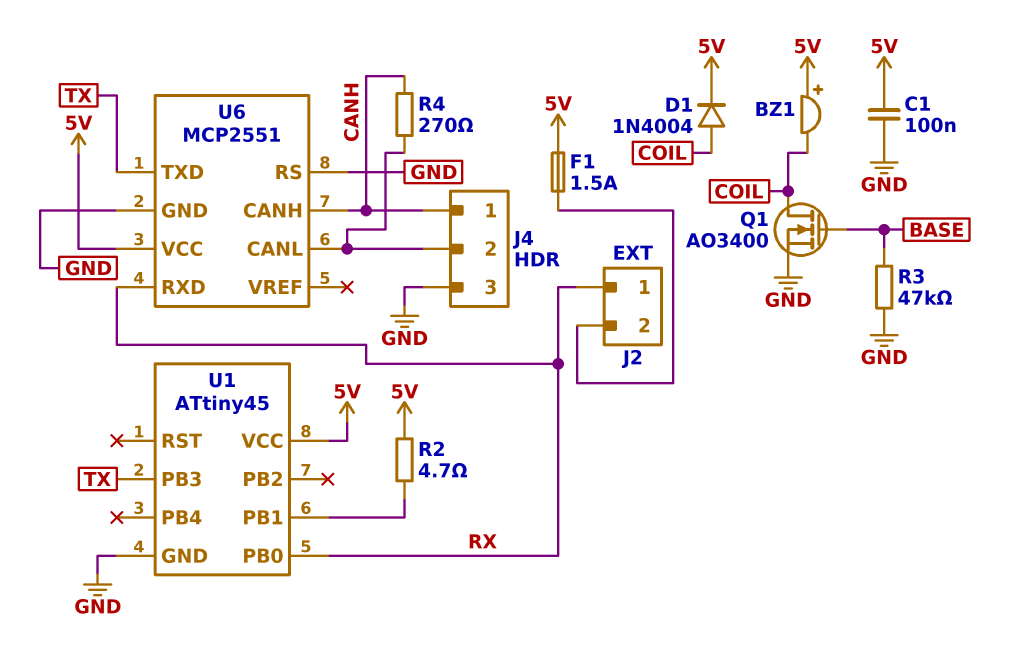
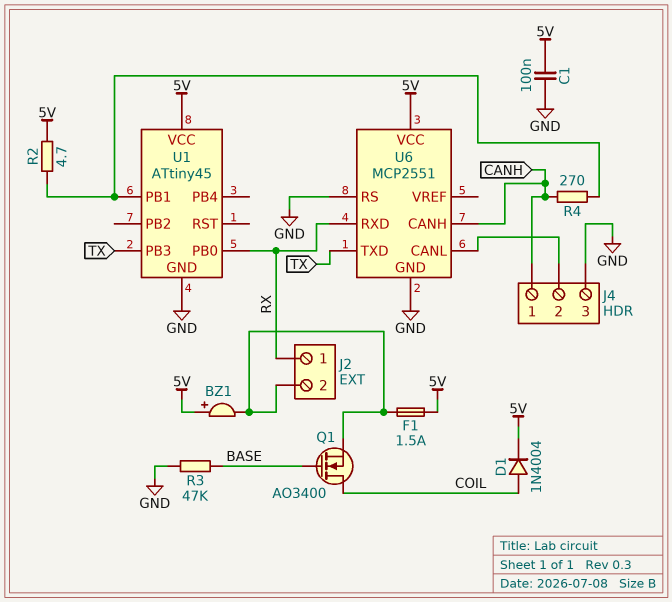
BZ1: buzzer (plus 5V, minus COIL) -> buzzer (plus 5V, minus J2/2)
Q1: NMOS AO3400 (G BASE, D COIL, S GND) -> NMOS AO3400 (G BASE, D COIL, S J2/2)
R4: 270 (CANH, J4/2) -> 270 (CANH, U1/PB1)

